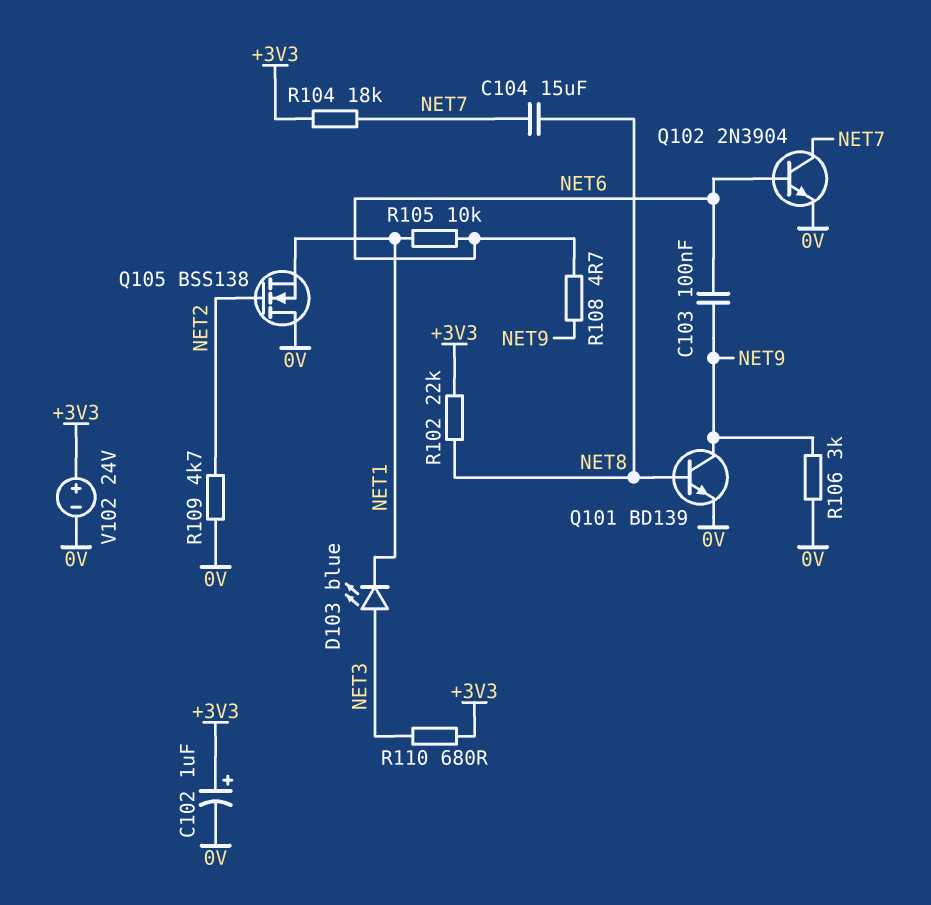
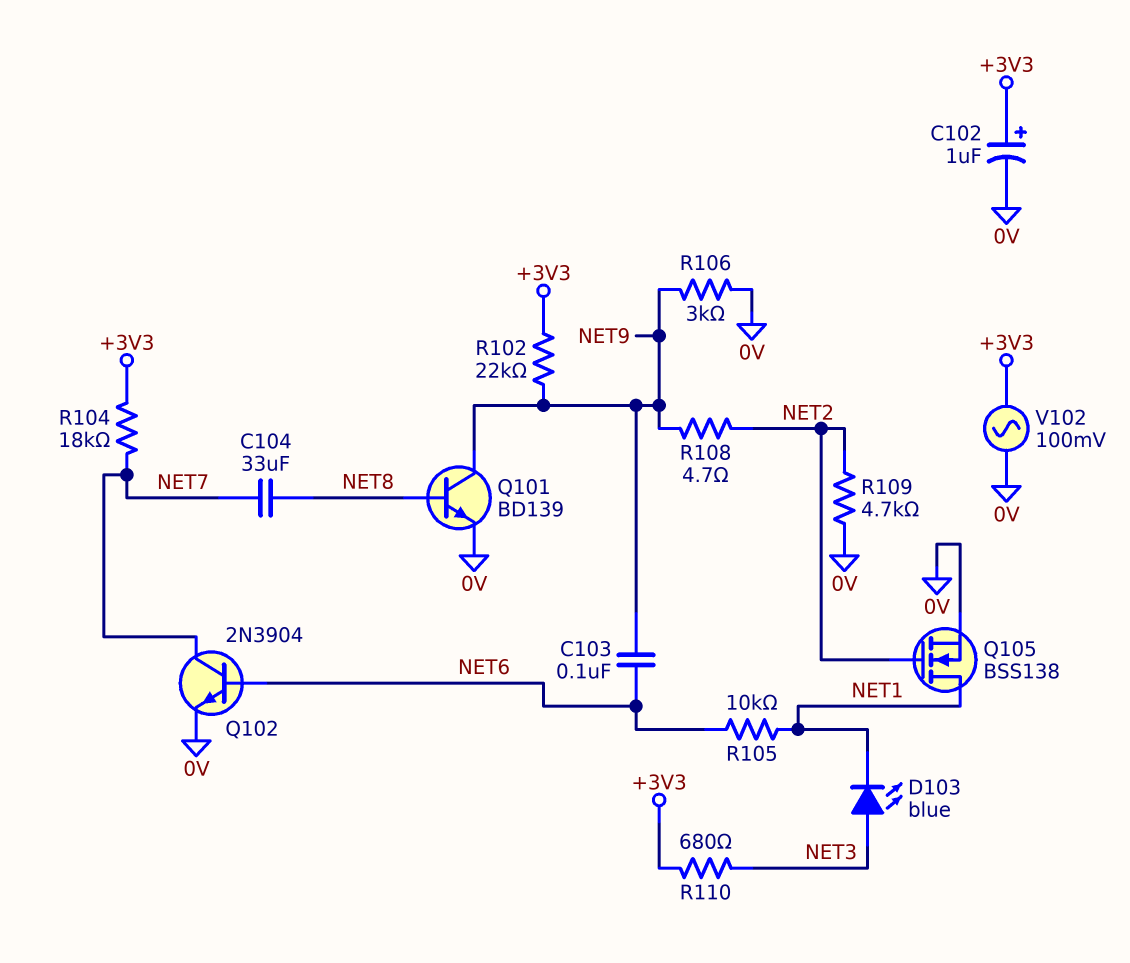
C104: 15uF (NET7, NET8) -> 33uF (NET7, NET8)
Q105: NMOS BSS138 (G NET2, D 0V, S NET1) -> NMOS BSS138 (G NET2, D NET1, S 0V)
R102: 22k (+3V3, NET8) -> 22k (+3V3, NET9)
R108: 4.7 (NET6, NET9) -> 4.7 (NET2, NET9)
V102: 24V (plus +3V3, minus 0V) -> AC 100mV (+3V3, 0V)

